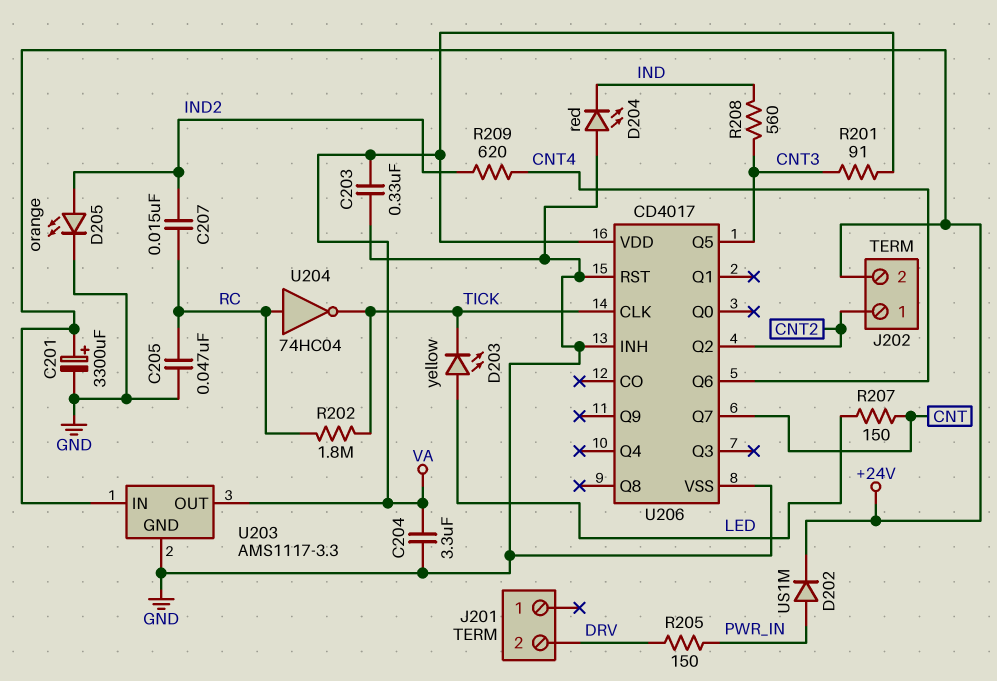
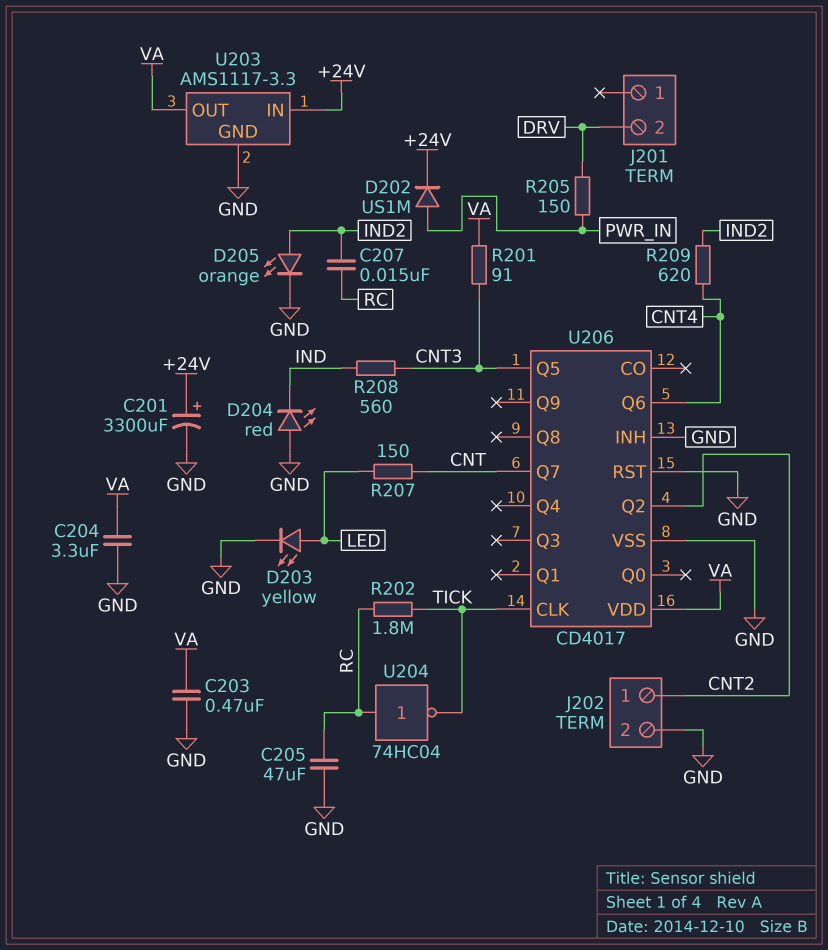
C203: 330nF (GND, VA) -> 470nF (GND, VA)
C205: 47nF (GND, RC) -> 47uF (GND, RC)
D203: LED yellow (A LED, K TICK) -> LED yellow (A LED, K GND)
J202 pin 2: +24V -> GND

